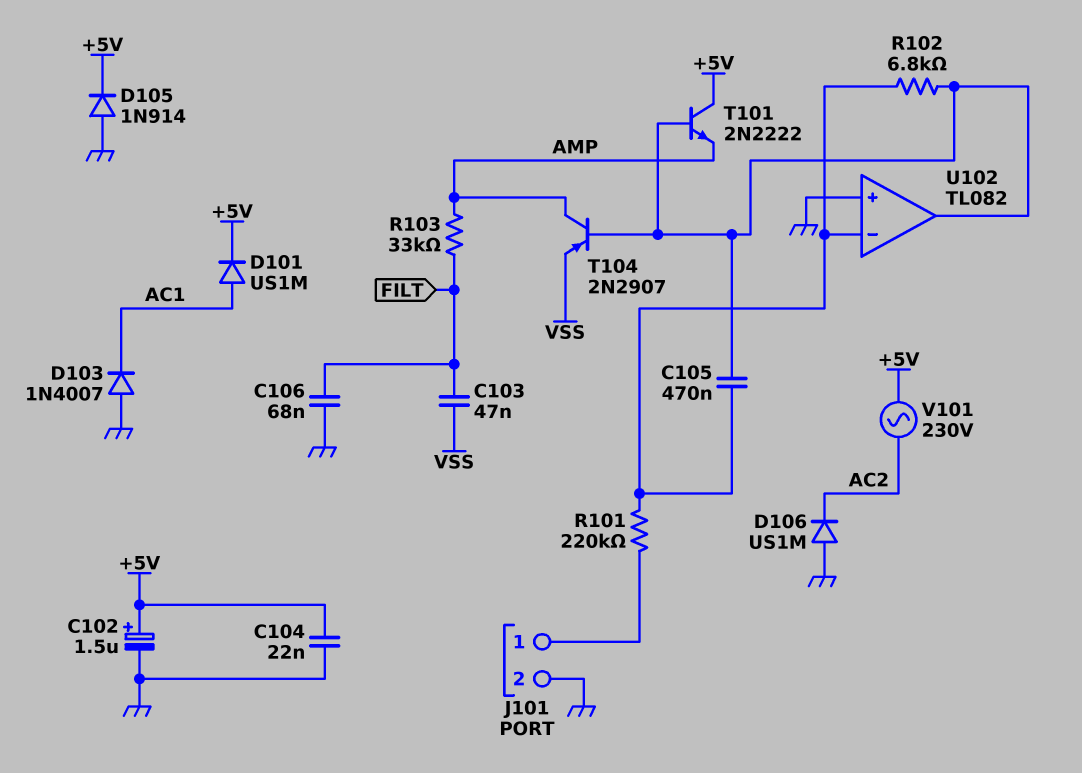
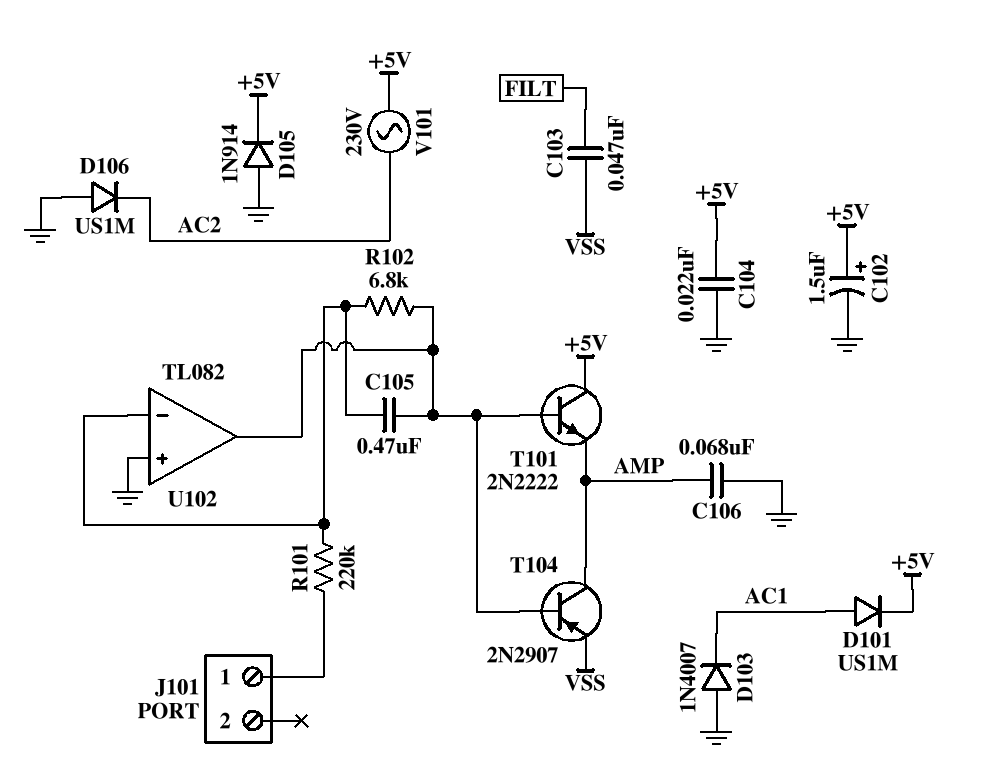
C106: 68nF (FILT, GND) -> 68nF (AMP, GND)
J101 pin 2: GND -> none
R103: 33k (AMP, FILT) -> none

